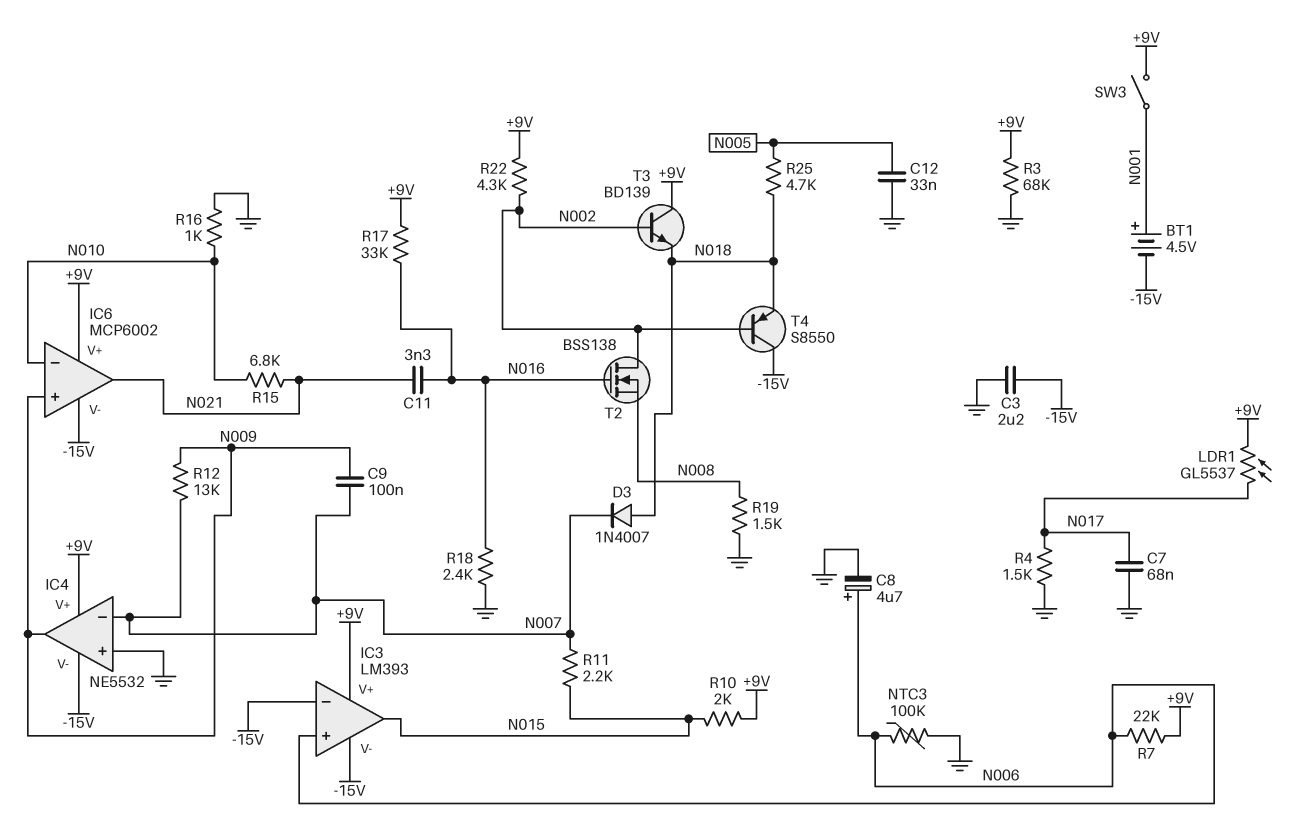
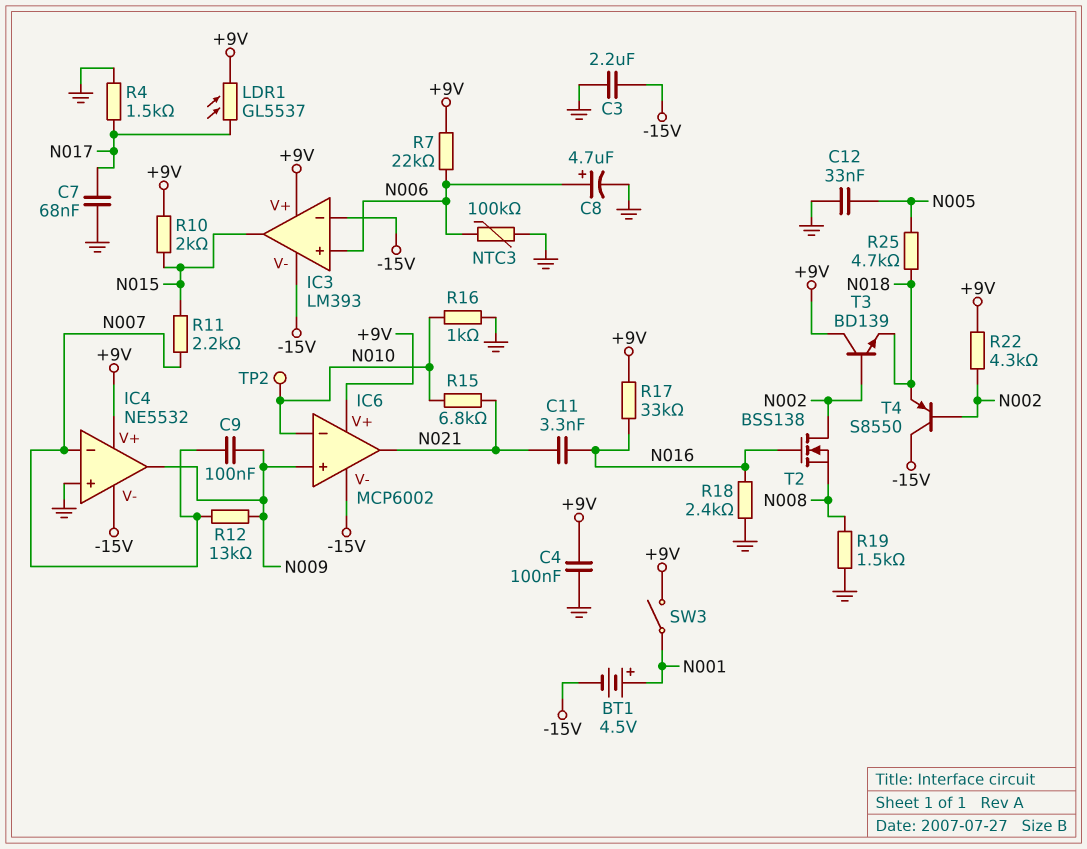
C4: none -> 100nF (+9V, GND)
D3: diode 1N4007 (A N018, K N007) -> none
R3: 68k (+9V, GND) -> none
TP2: none -> test point (N010)

